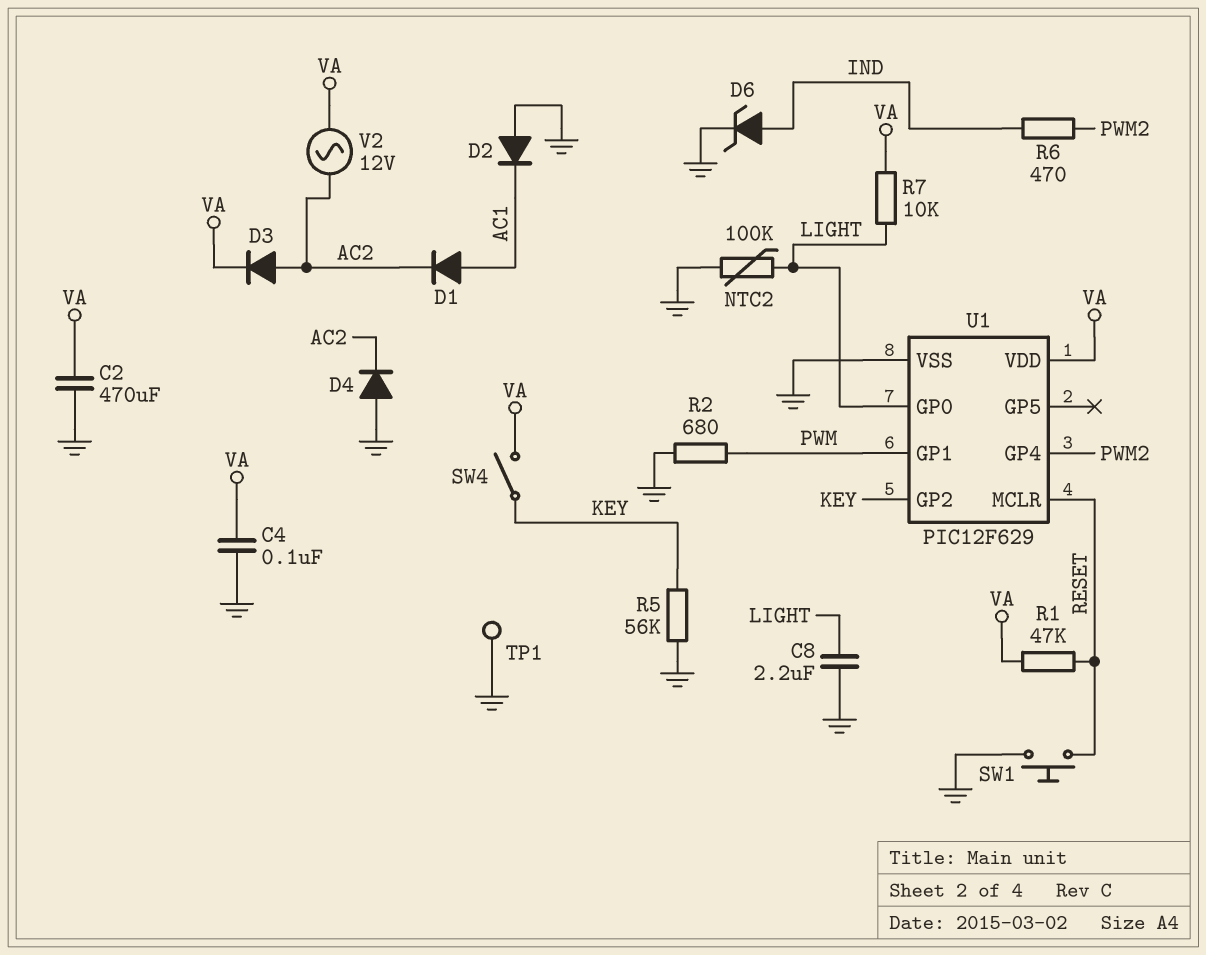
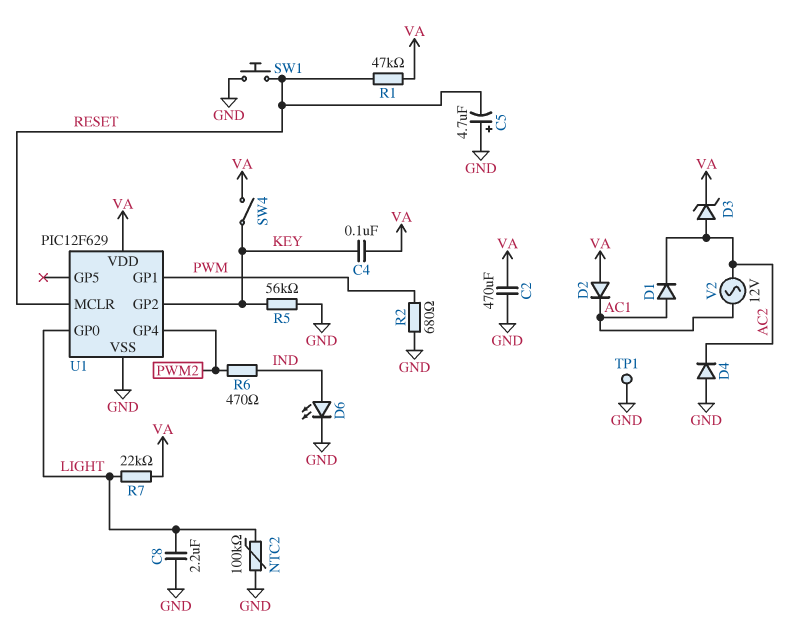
C4: 100nF (GND, VA) -> 100nF (KEY, VA)
C5: none -> 4.7uF (plus GND, minus RESET)
D2: diode (A GND, K AC1) -> diode (A VA, K AC1)
D3: diode (A AC2, K VA) -> zener (A AC2, K VA)
D6: zener (A IND, K GND) -> LED (A IND, K GND)
R7: 10k (LIGHT, VA) -> 22k (LIGHT, VA)
V2: AC 12V (AC2, VA) -> AC 12V (AC1, AC2)

